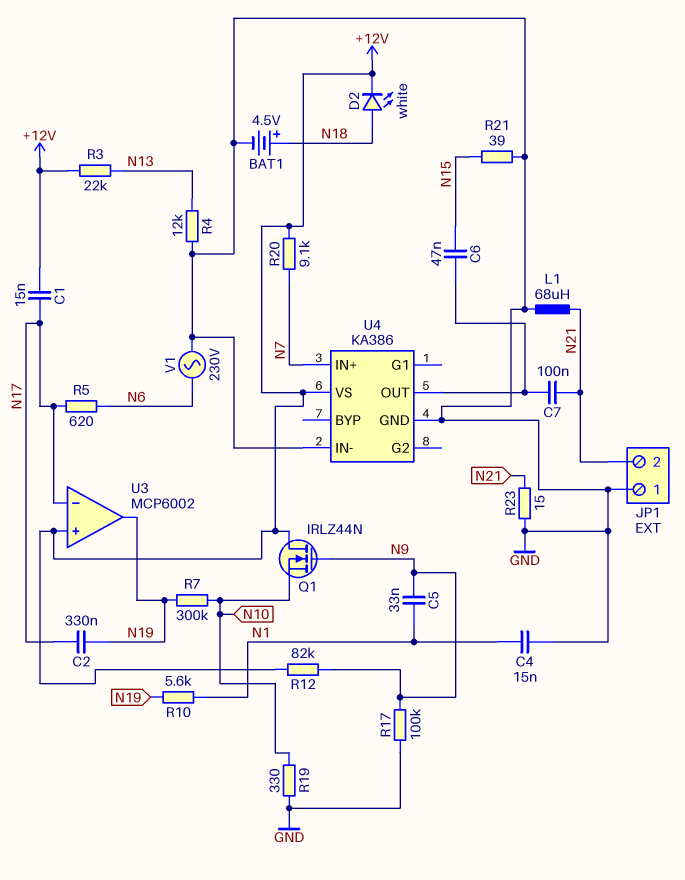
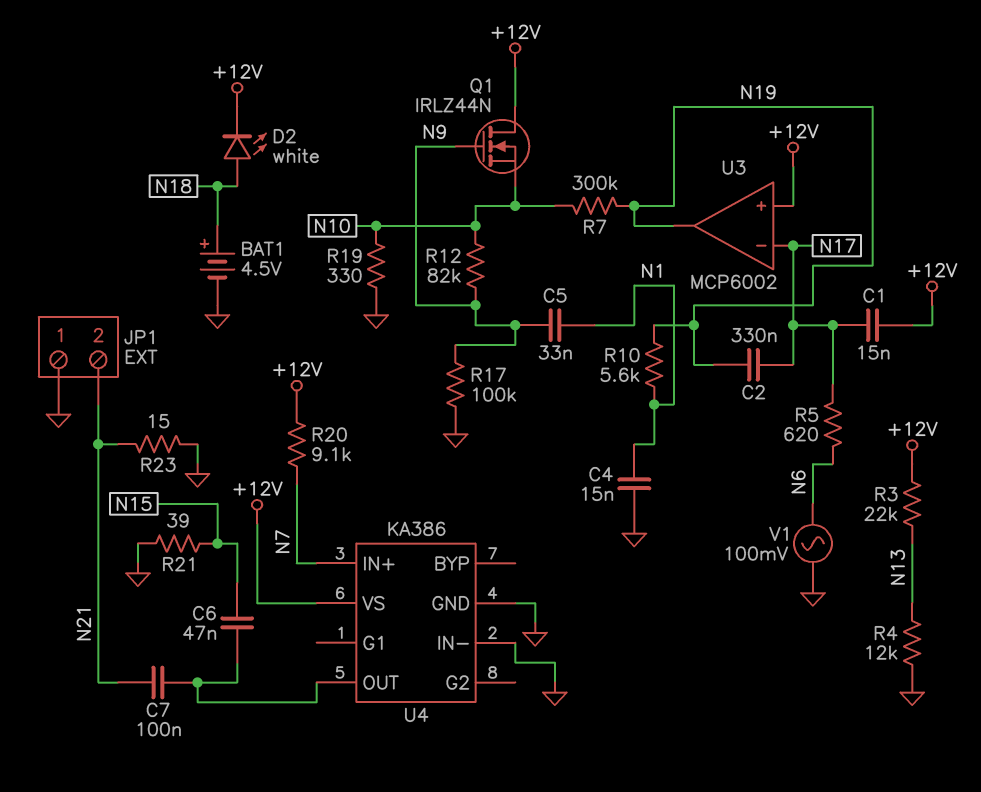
L1: 68uH (GND, N21) -> none
R12: 82k (+12V, N9) -> 82k (N9, N10)
V1: AC 230V (GND, N6) -> AC 100mV (GND, N6)

